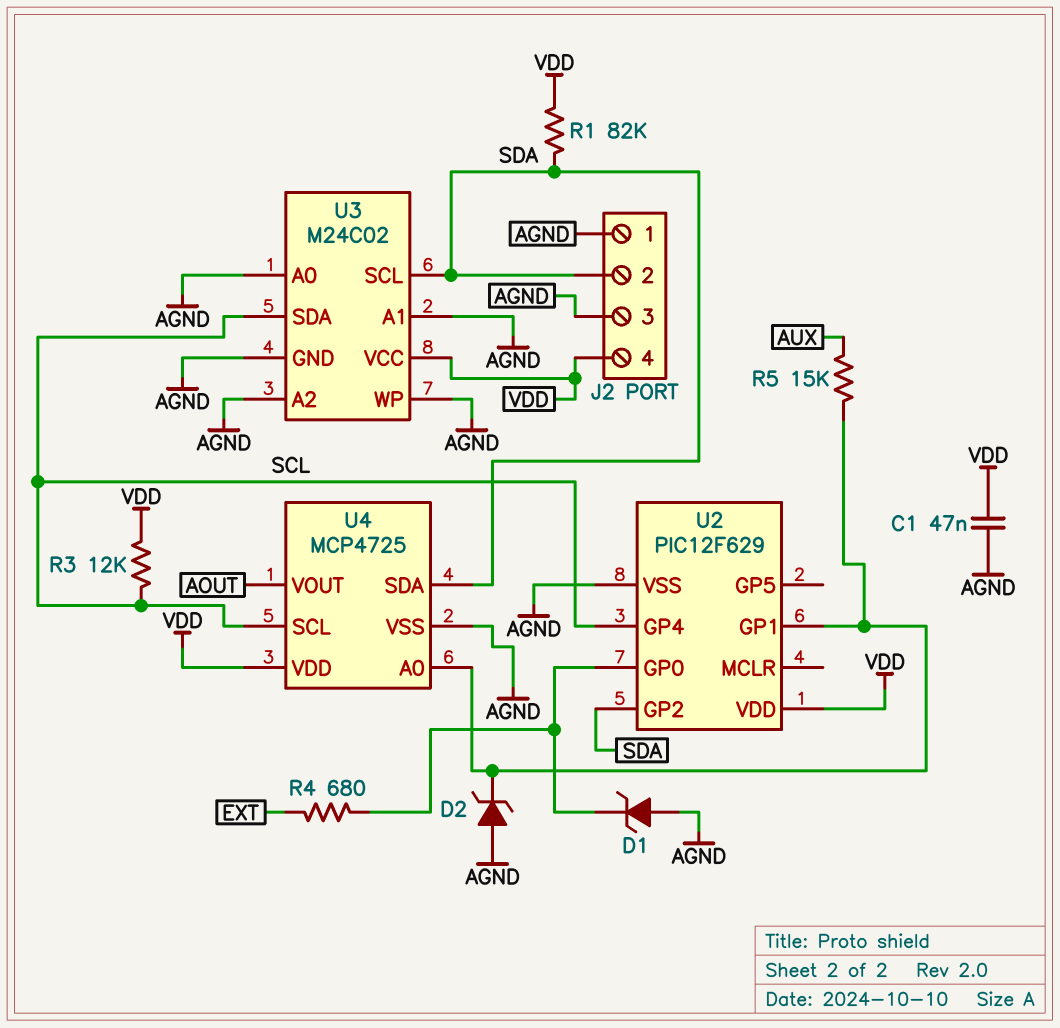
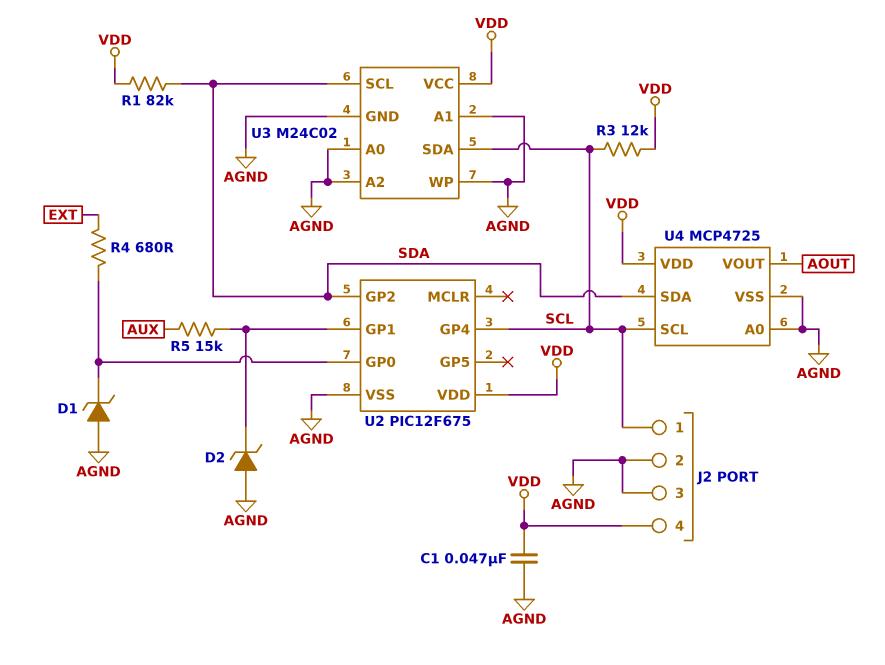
J2 pin 1: AGND -> SCL
J2 pin 2: SDA -> AGND
U2: PIC12F629 -> PIC12F675
U4 pin A0: U2/GP1 -> AGND

